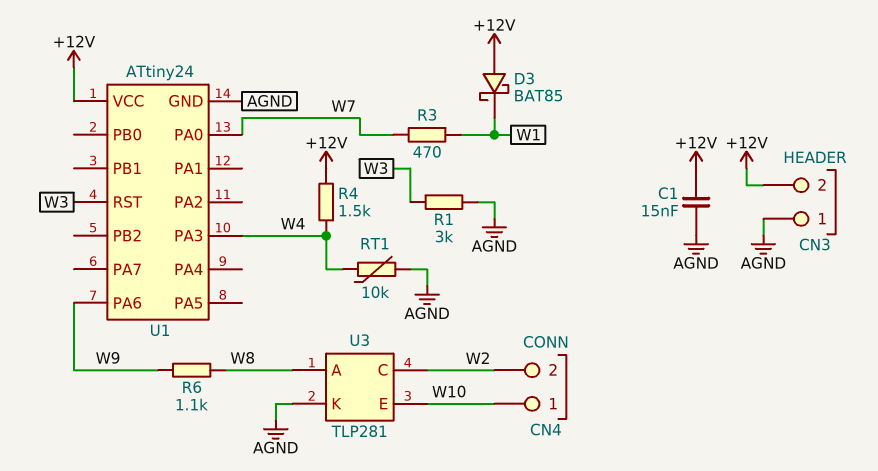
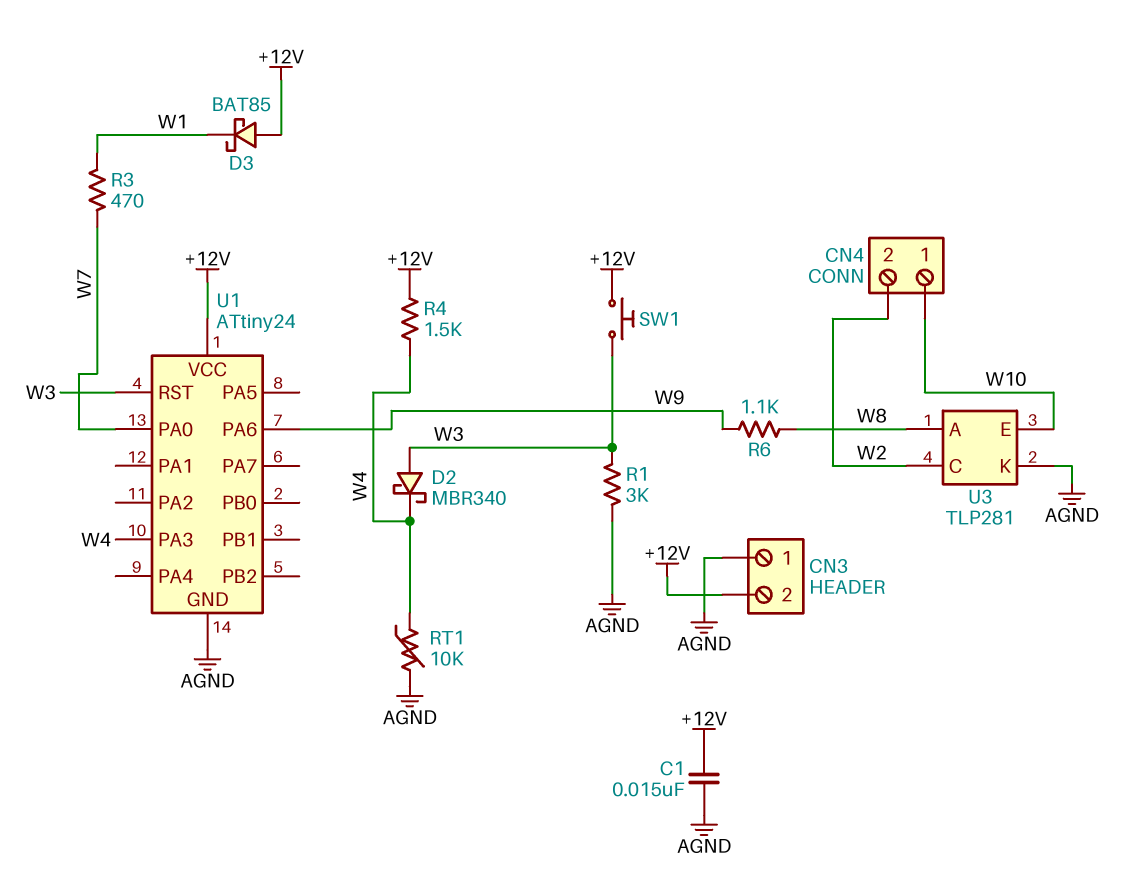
D2: none -> schottky MBR340 (A W3, K W4)
SW1: none -> button (+12V, W3)

